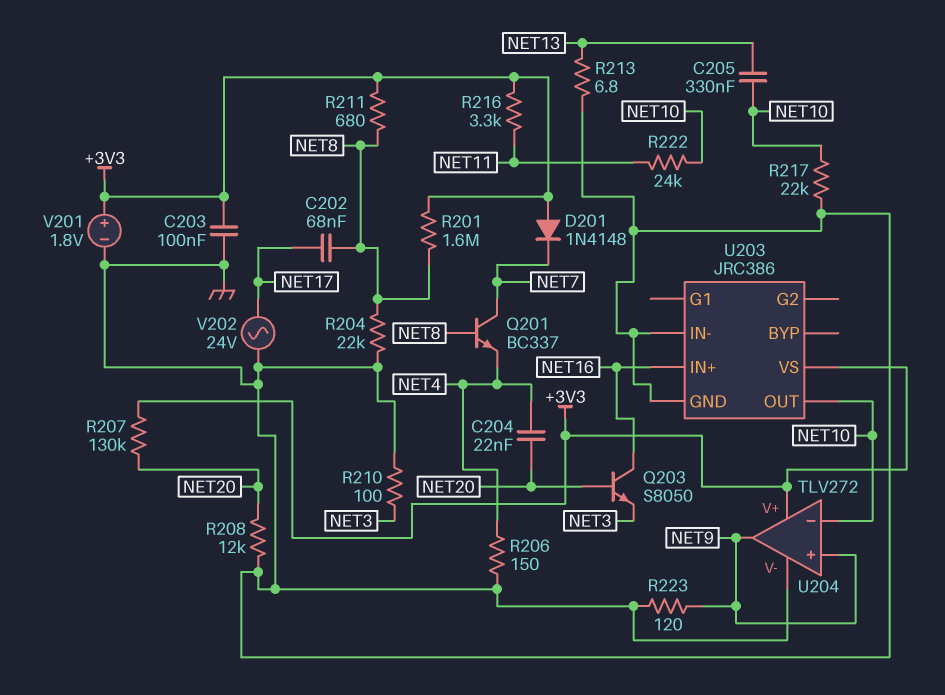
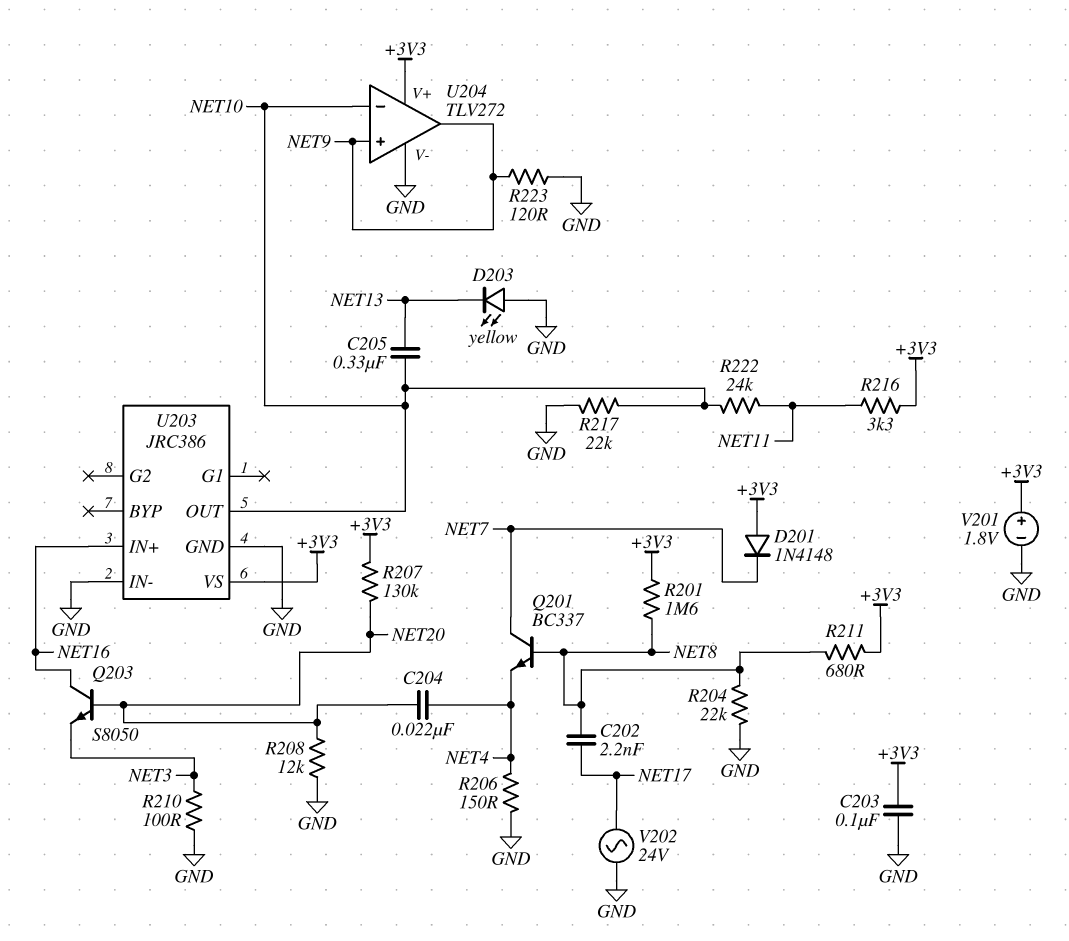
C202: 68nF (NET8, NET17) -> 2.2nF (NET8, NET17)
D203: none -> LED yellow (A GND, K NET13)
R213: 6.8 (GND, NET13) -> none

